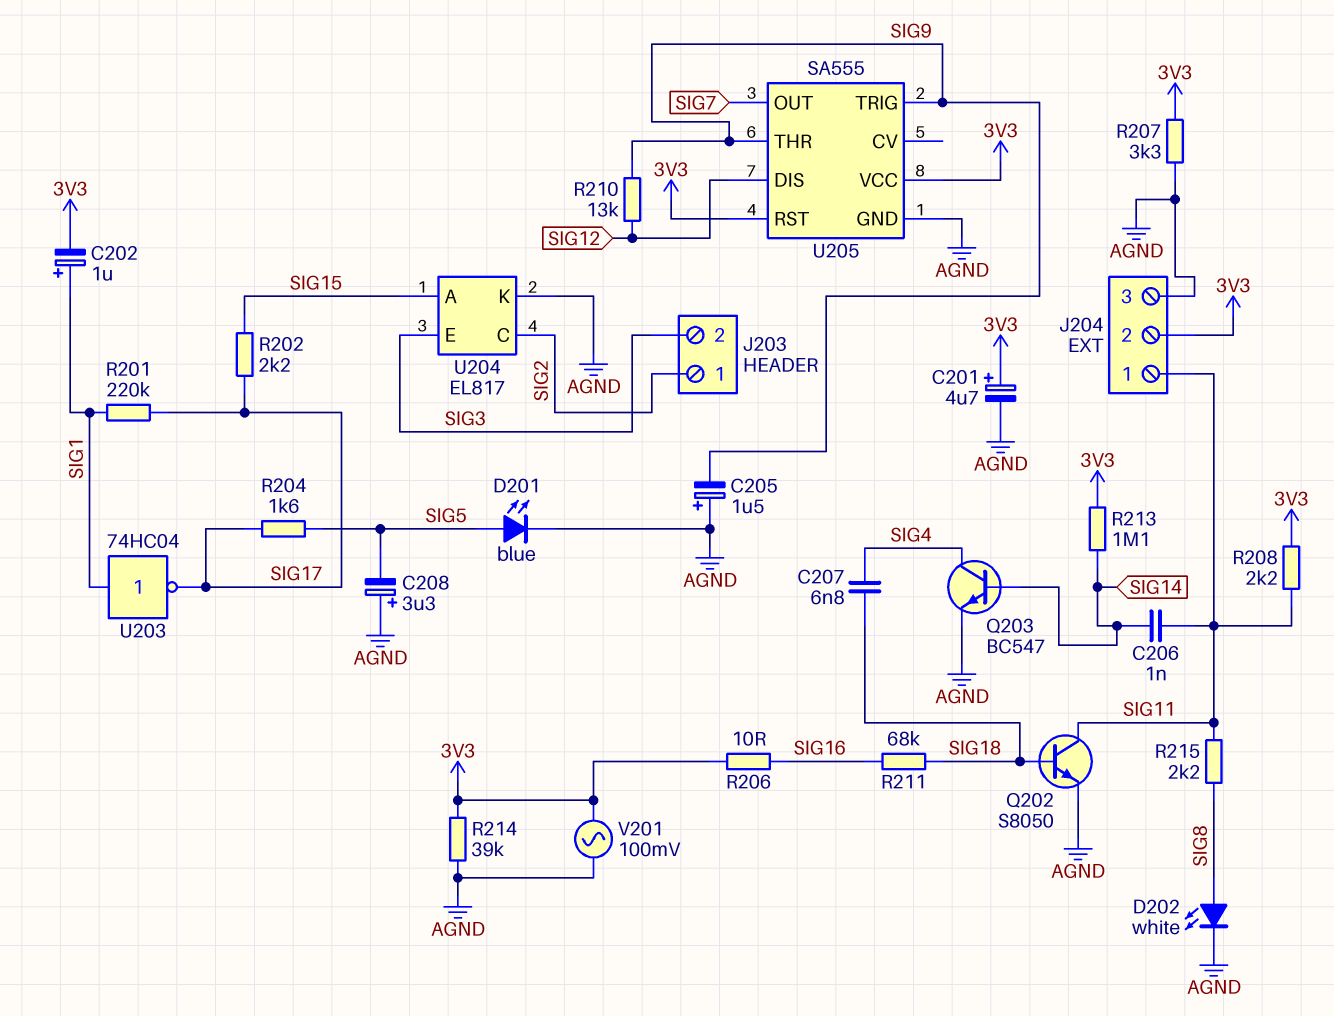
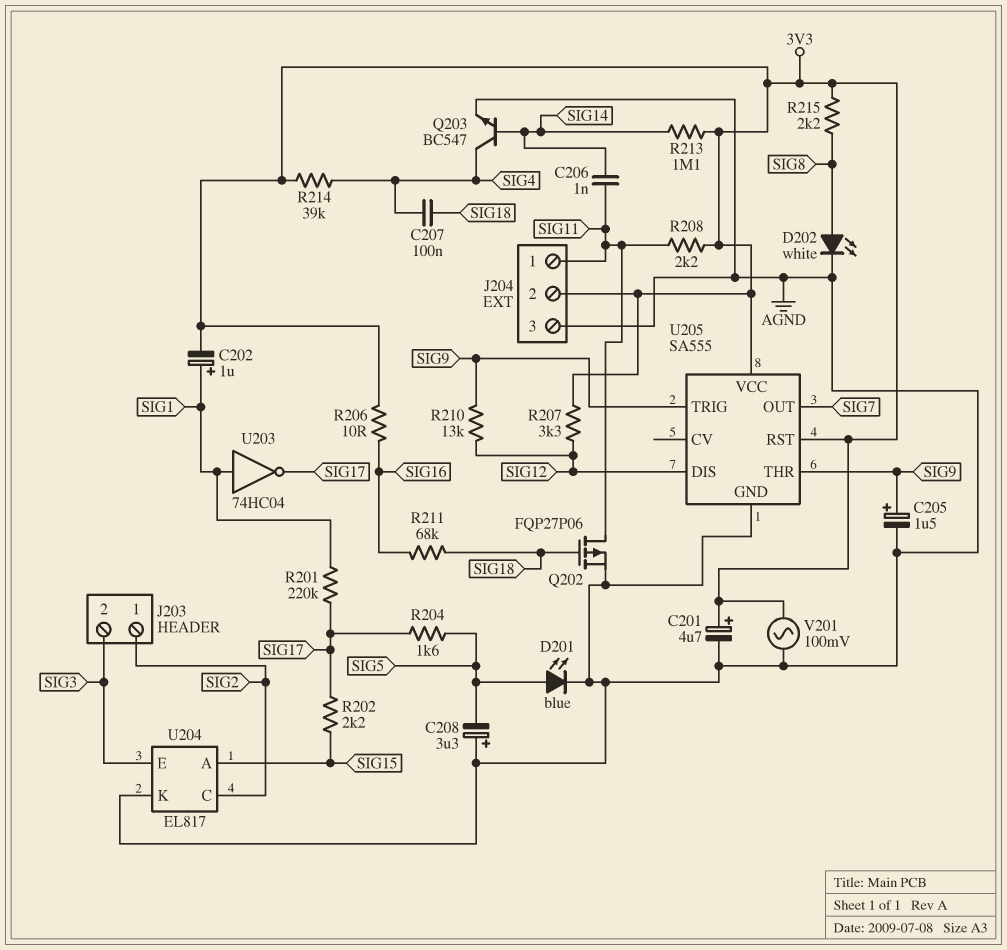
C205: 1.5uF (plus AGND, minus SIG9) -> 1.5uF (plus SIG9, minus AGND)
C207: 6.8nF (SIG4, SIG18) -> 100nF (SIG4, SIG18)
Q202: NPN S8050 (B SIG18, C SIG11, E AGND) -> PMOS FQP27P06 (G SIG18, D SIG11, S AGND)
R207: 3.3k (3V3, AGND) -> 3.3k (3V3, SIG12)
R214: 39k (3V3, AGND) -> 39k (3V3, SIG4)
R215: 2.2k (SIG8, SIG11) -> 2.2k (3V3, SIG8)

